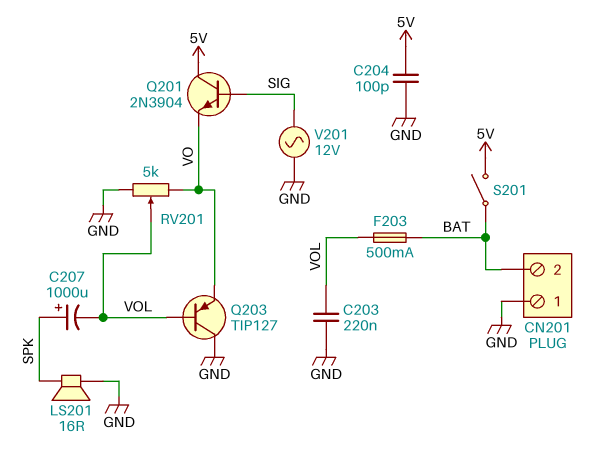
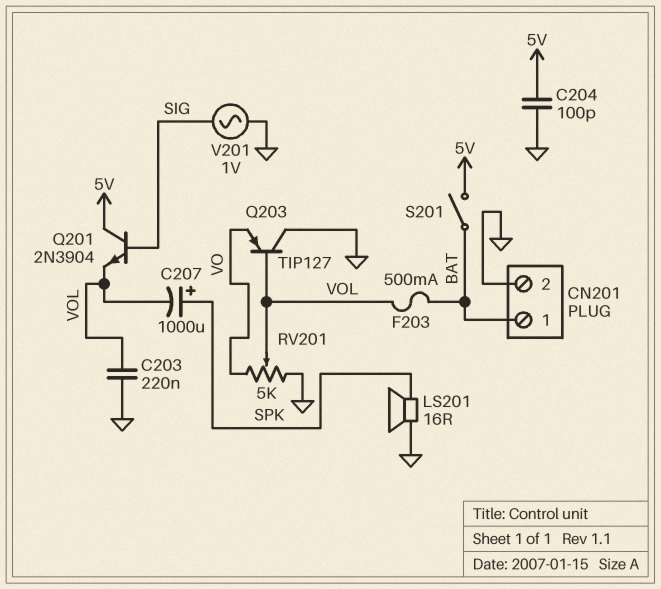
CN201 pin 1: GND -> BAT
CN201 pin 2: BAT -> GND
Q201: NPN 2N3904 (B SIG, C 5V, E VO) -> NPN 2N3904 (B SIG, C 5V, E VOL)
V201: AC 12V (GND, SIG) -> AC 1V (GND, SIG)

